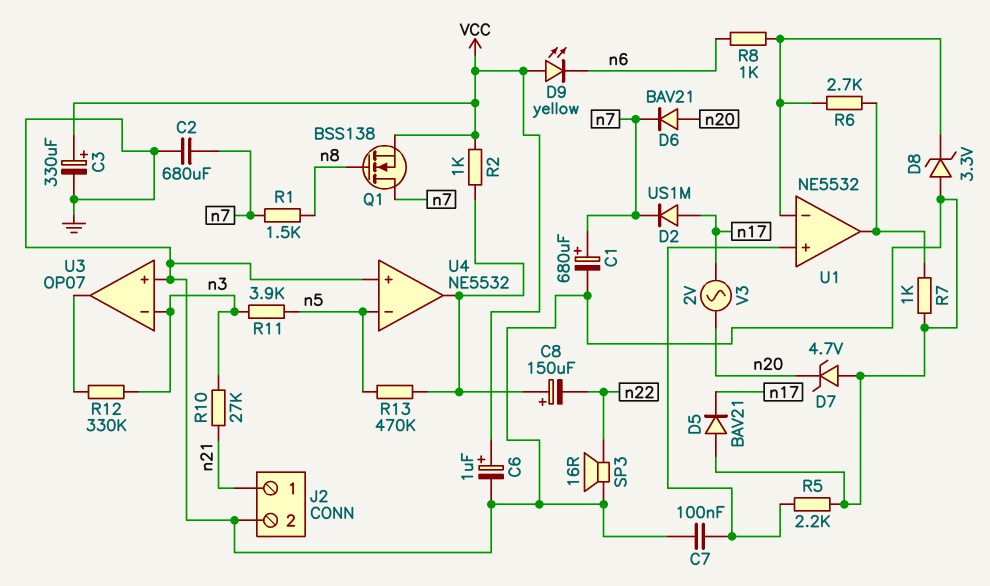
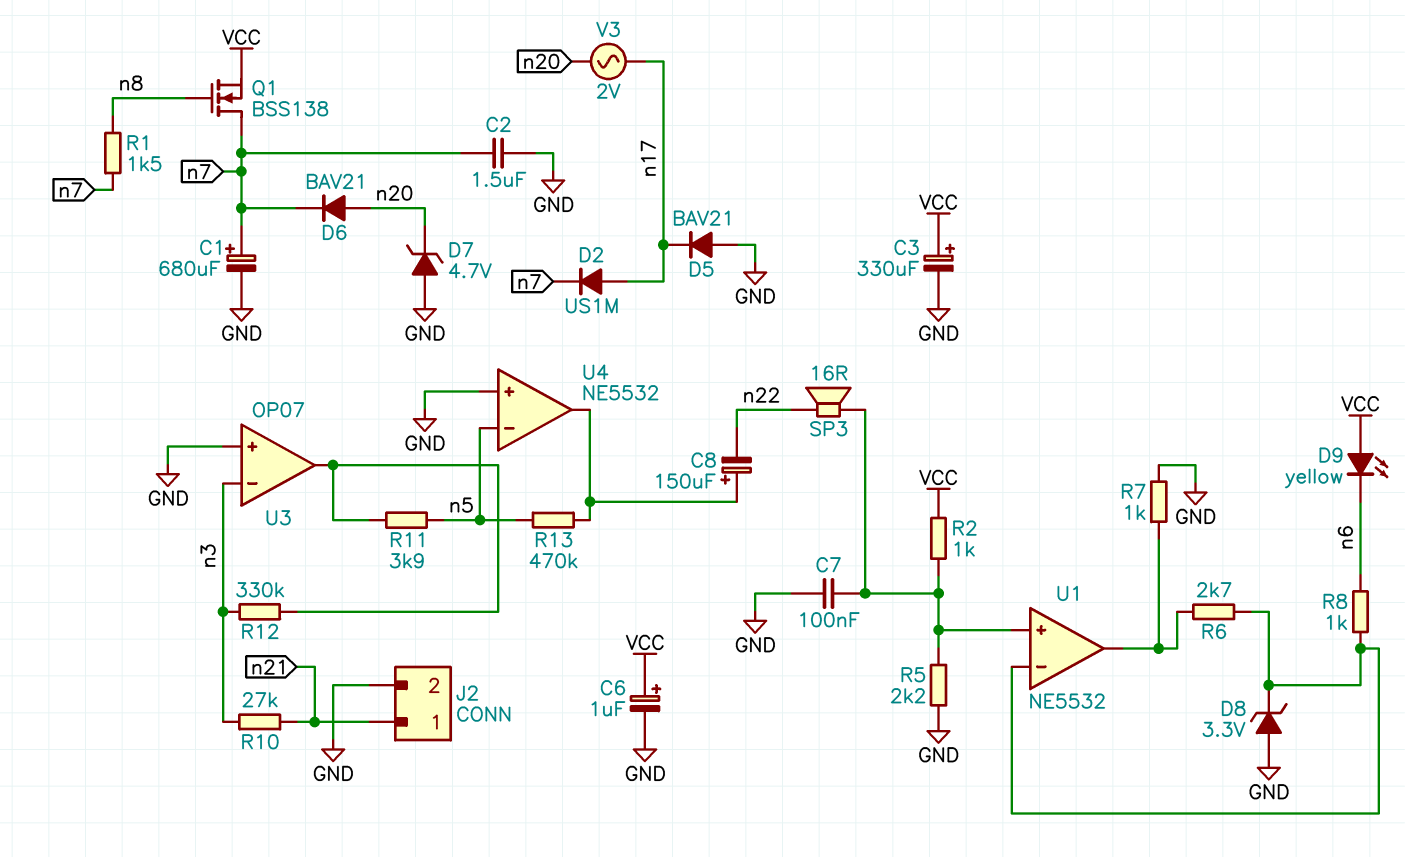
C2: 680uF (GND, n7) -> 1.5uF (GND, n7)
R2: 1k (U4/out, VCC) -> 1k (U1/in+, VCC)
R11: 3.9k (n3, n5) -> 3.9k (U3/out, n5)
SP3: speaker 16R (GND, n22) -> speaker 16R (U1/in+, n22)

